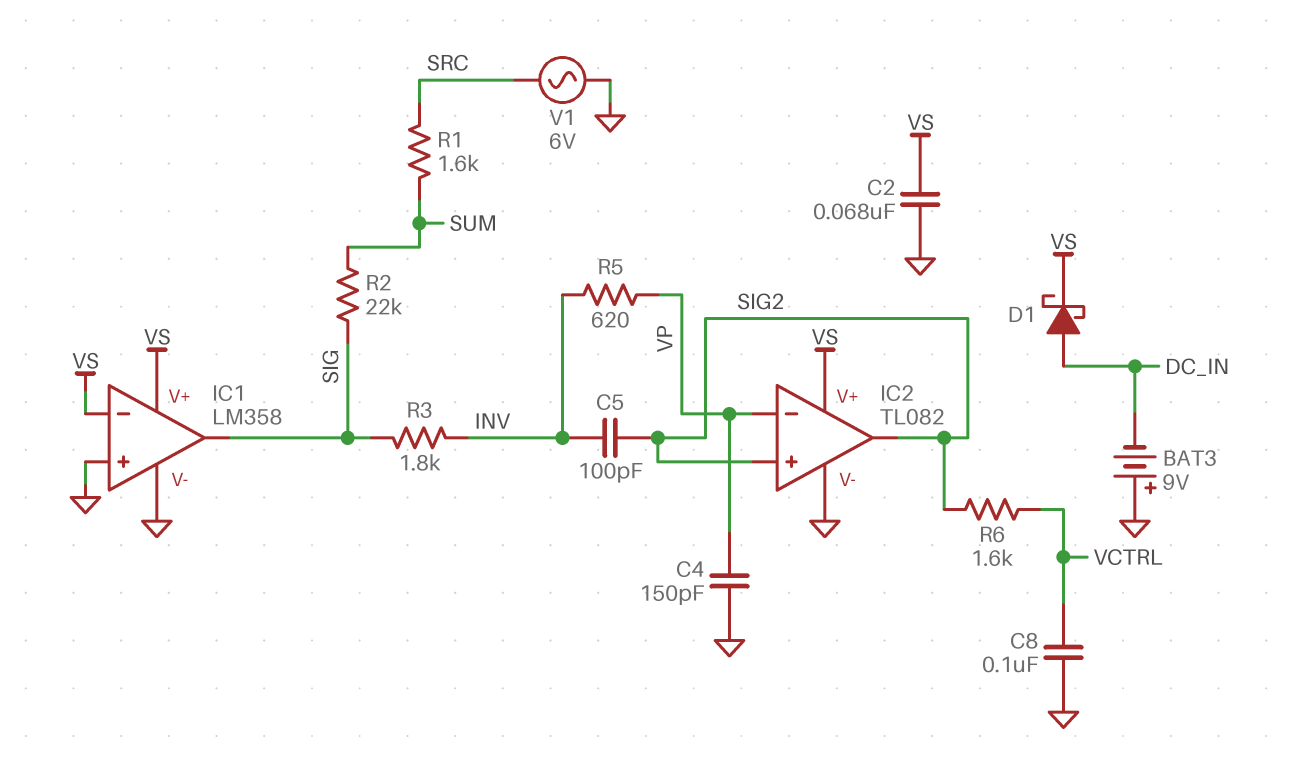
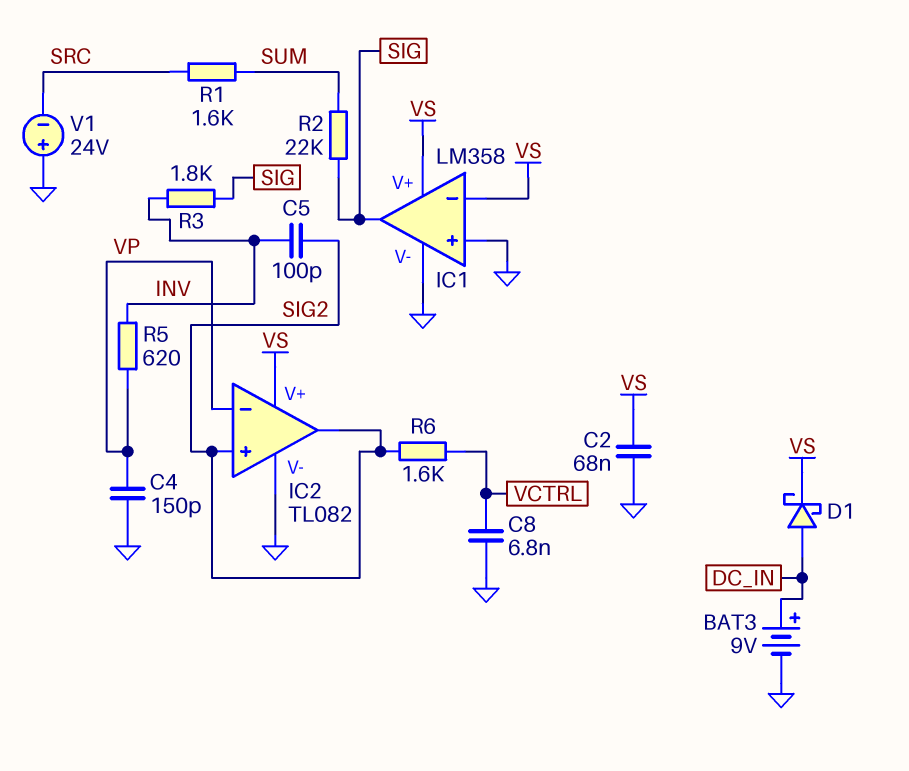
BAT3: 9V (plus GND, minus DC_IN) -> 9V (plus DC_IN, minus GND)
C8: 100nF (GND, VCTRL) -> 6.8nF (GND, VCTRL)
V1: AC 6V (GND, SRC) -> 24V (plus GND, minus SRC)

